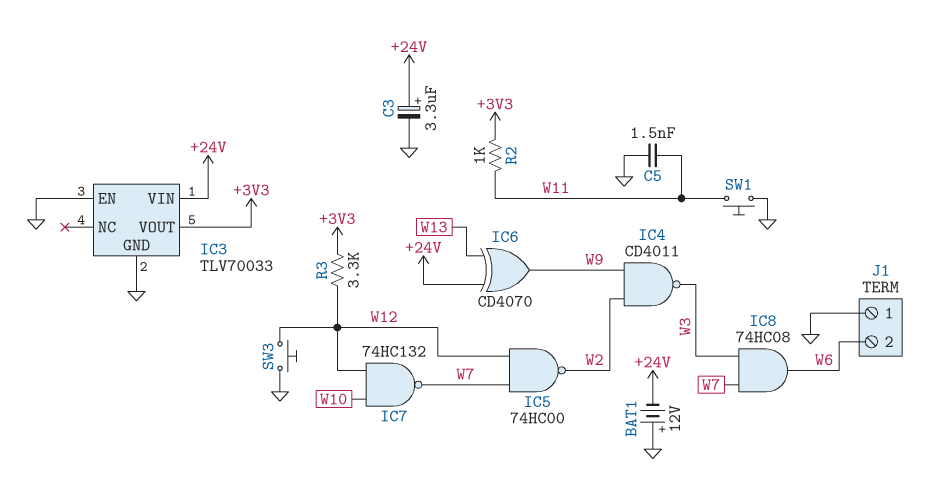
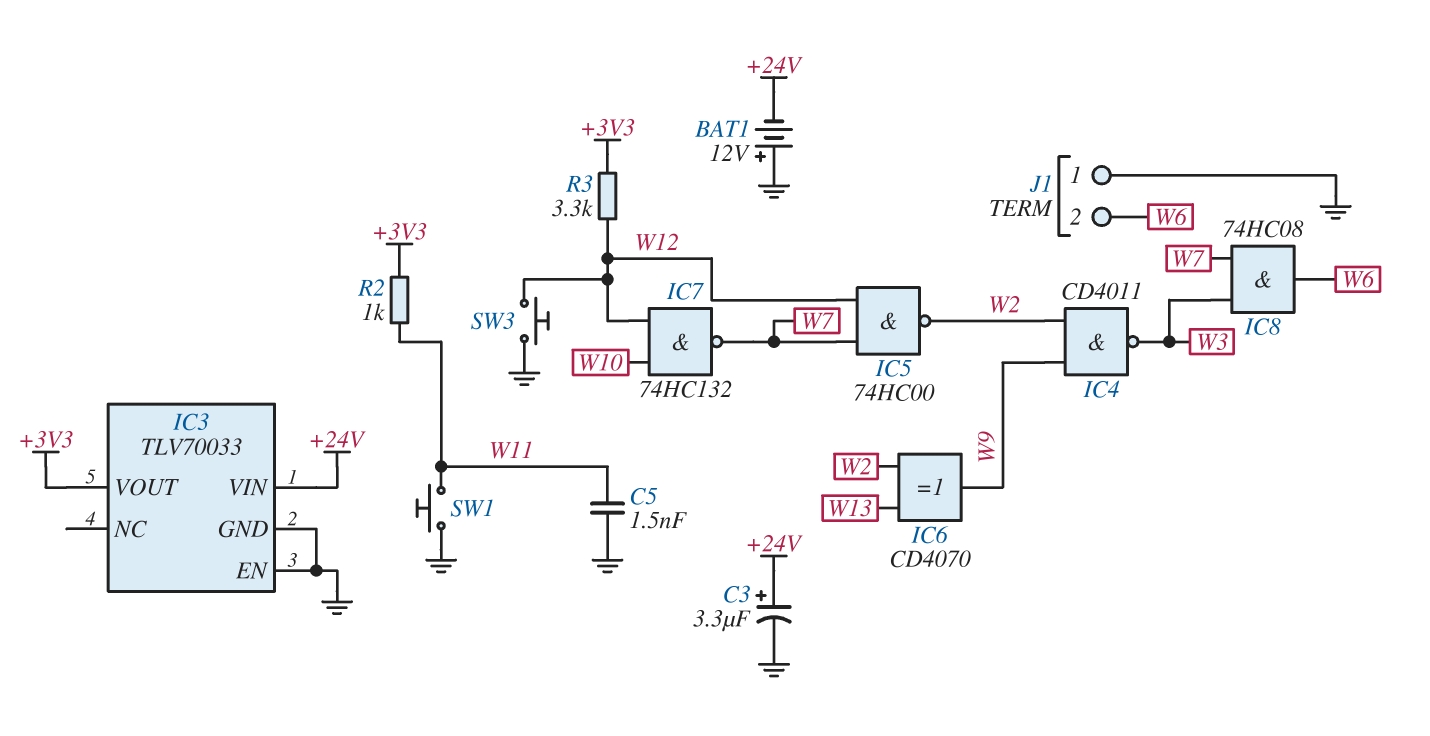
IC6: XOR CD4070 (in +24V, in W13, out W9) -> XOR CD4070 (in W2, in W13, out W9)

